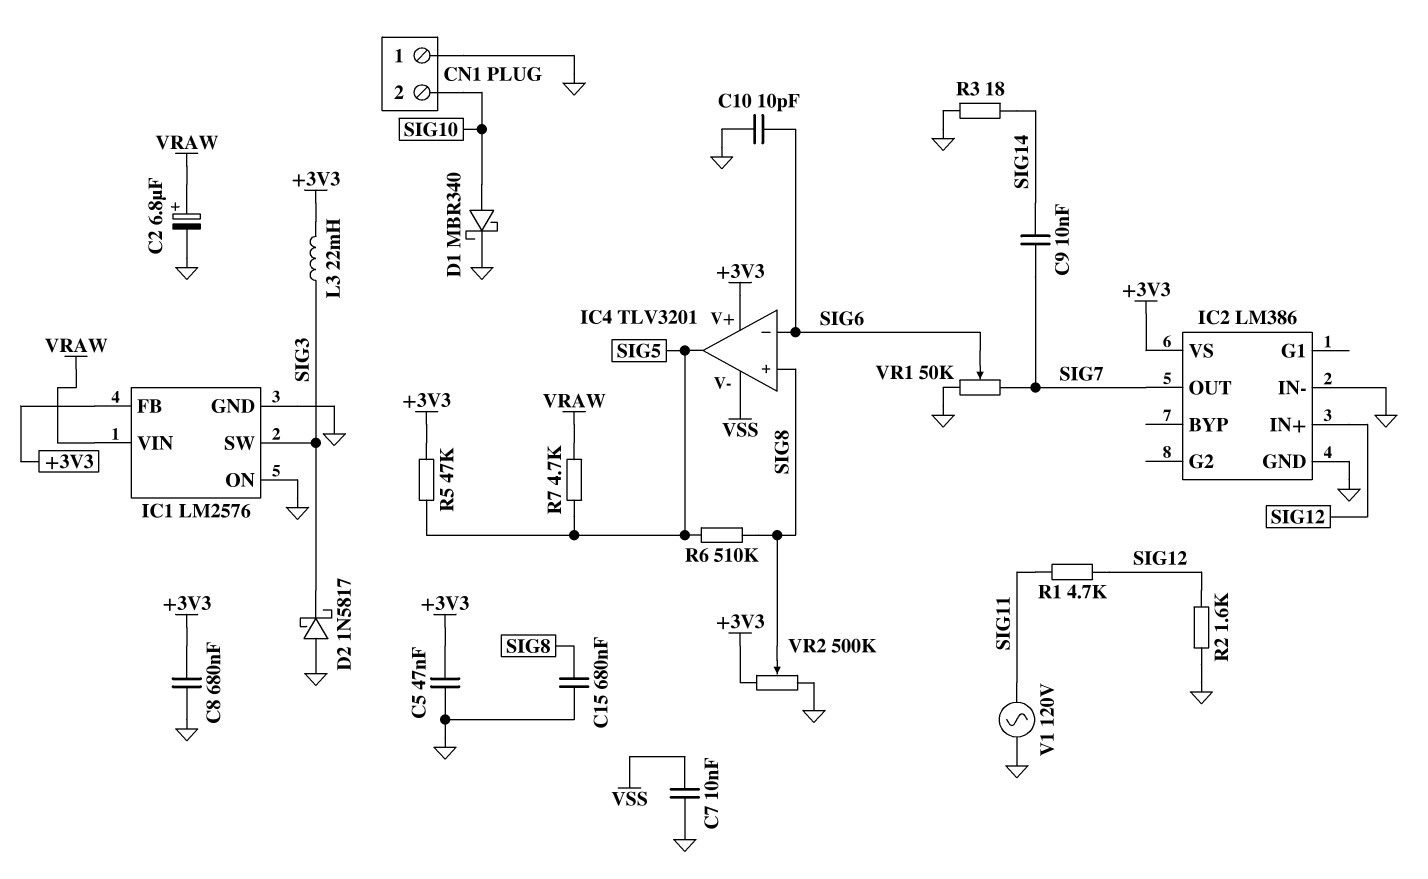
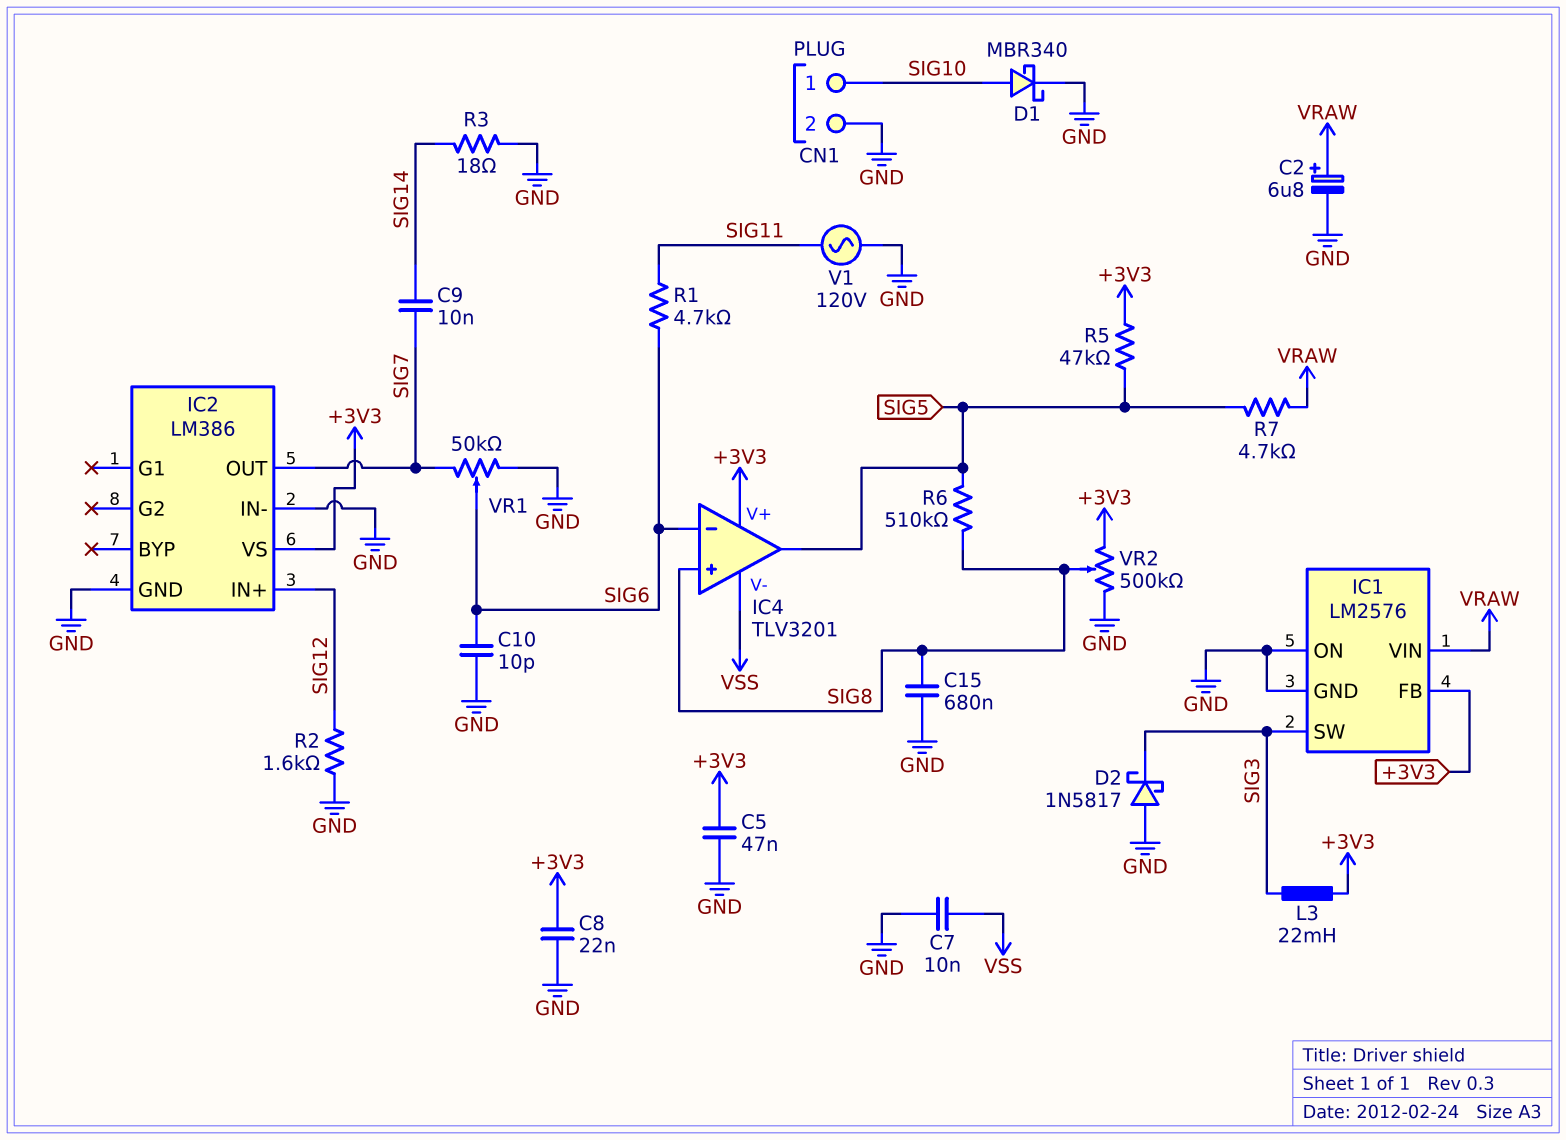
C8: 680nF (+3V3, GND) -> 22nF (+3V3, GND)
CN1 pin 1: GND -> SIG10
CN1 pin 2: SIG10 -> GND
R1: 4.7k (SIG11, SIG12) -> 4.7k (SIG6, SIG11)

